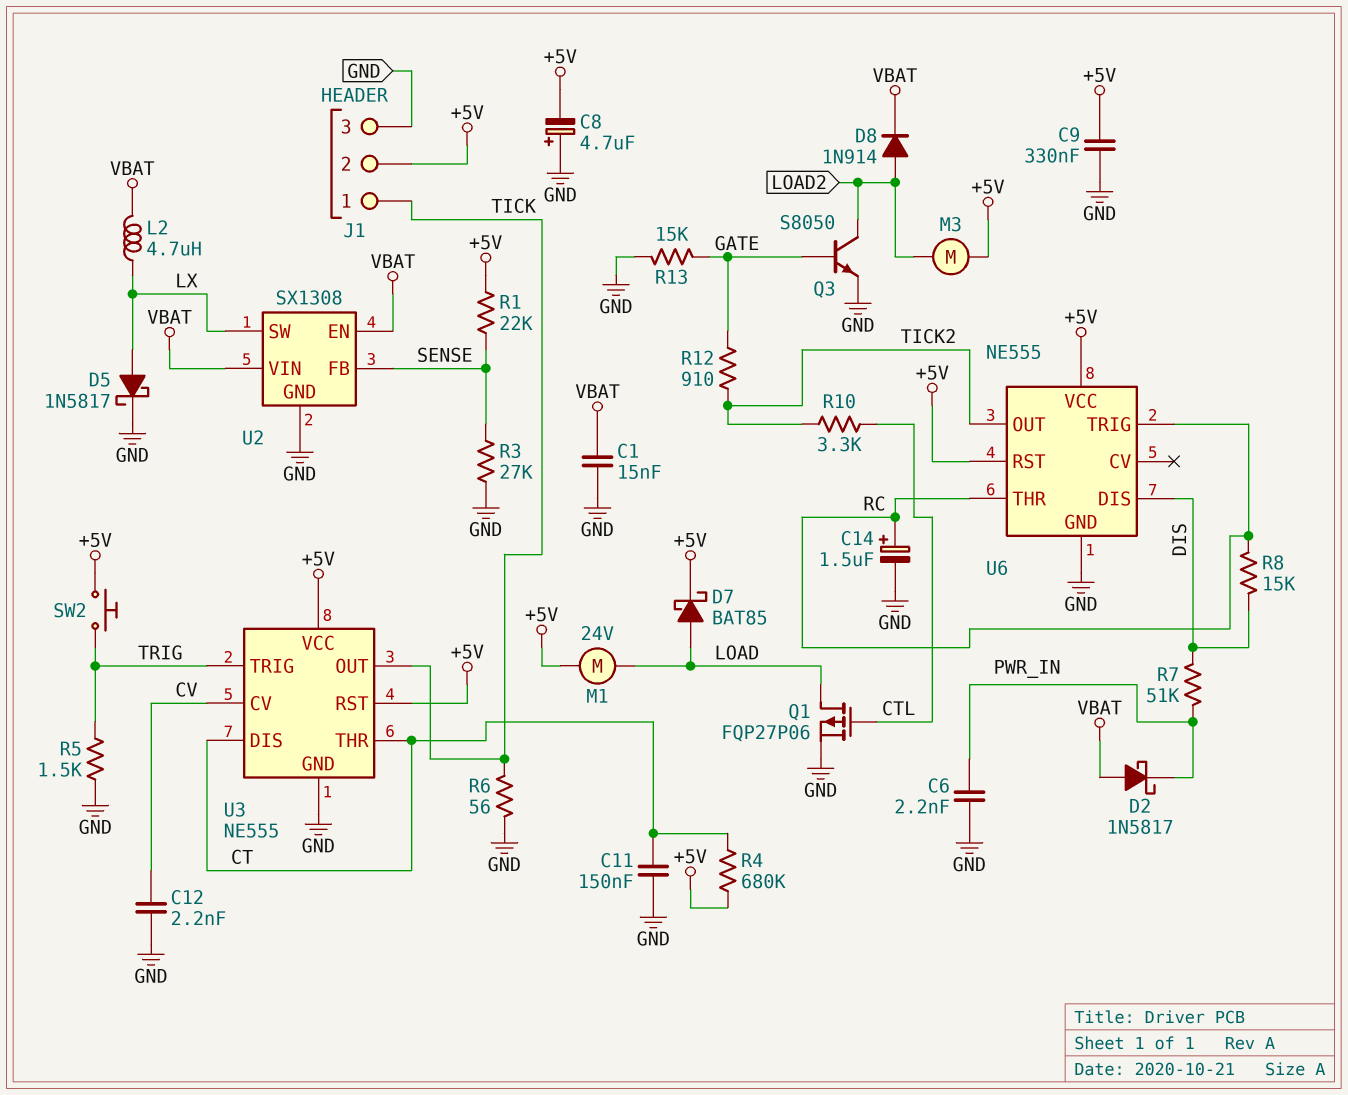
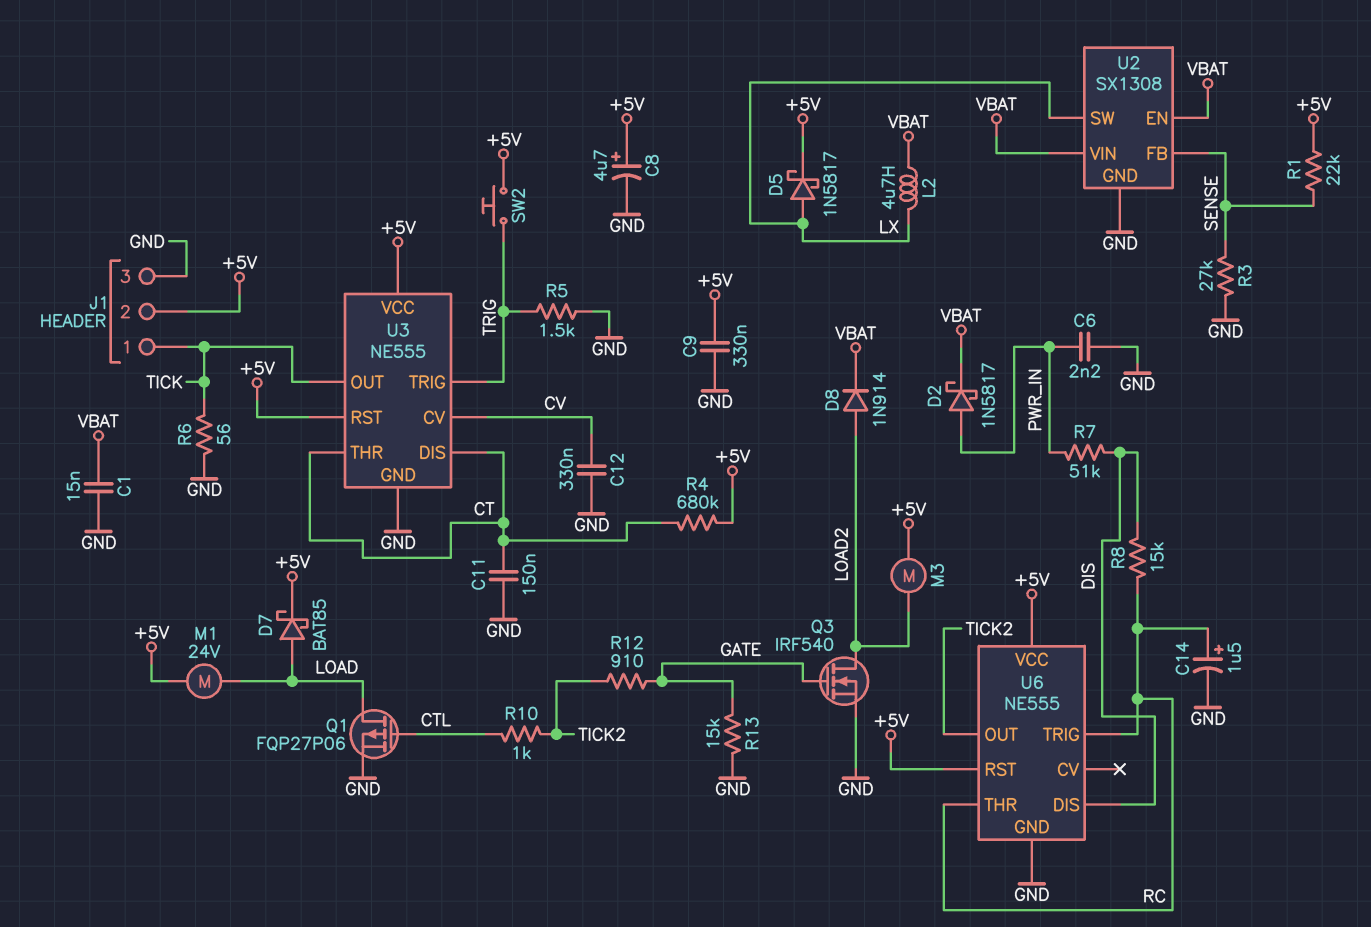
C8: 4.7uF (plus GND, minus +5V) -> 4.7uF (plus +5V, minus GND)
C12: 2.2nF (CV, GND) -> 330nF (CV, GND)
D2: schottky 1N5817 (A VBAT, K PWR_IN) -> schottky 1N5817 (A PWR_IN, K VBAT)
D5: schottky 1N5817 (A LX, K GND) -> schottky 1N5817 (A LX, K +5V)
Q3: NPN S8050 (B GATE, C LOAD2, E GND) -> NMOS IRF540 (G GATE, D LOAD2, S GND)
R10: 3.3k (CTL, TICK2) -> 1k (CTL, TICK2)

